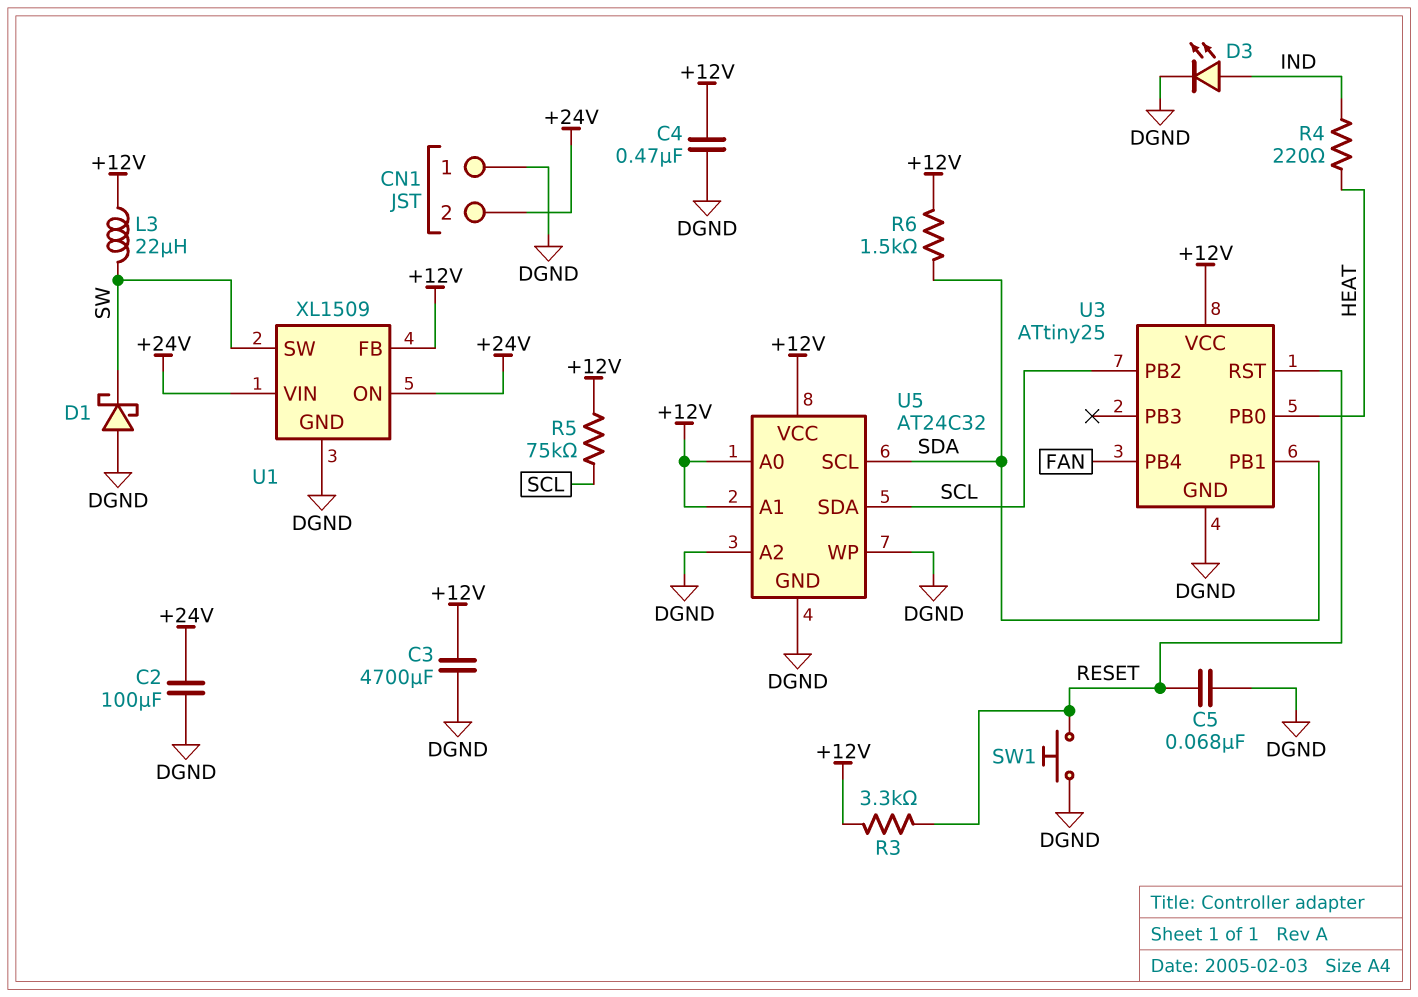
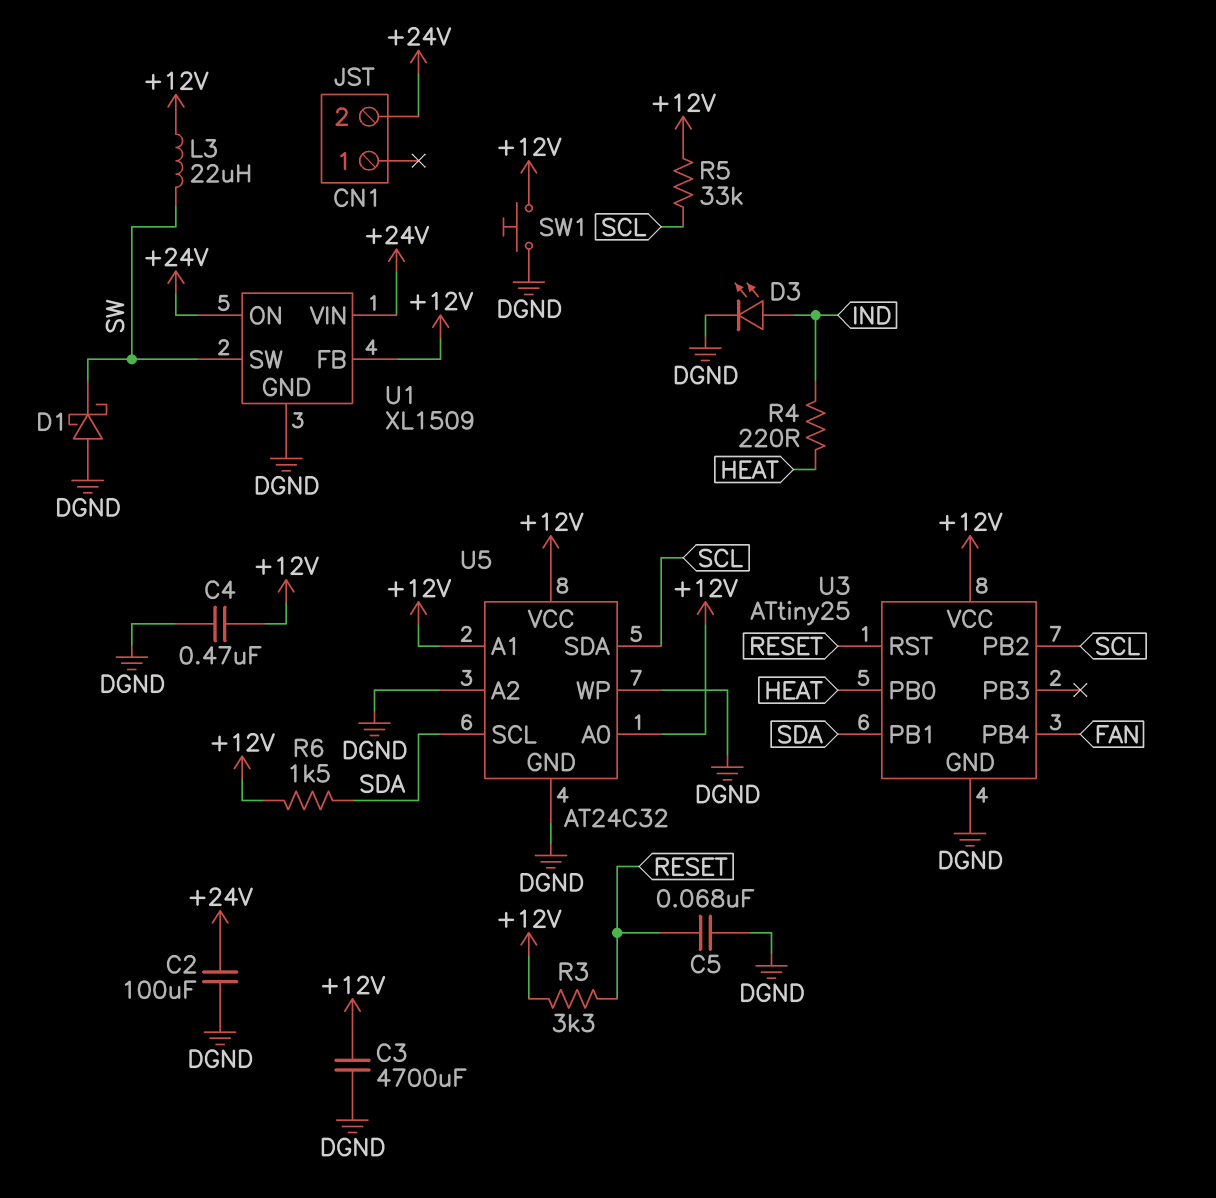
CN1 pin 1: DGND -> none
R5: 75k (+12V, SCL) -> 33k (+12V, SCL)
SW1: button (DGND, RESET) -> button (+12V, DGND)

